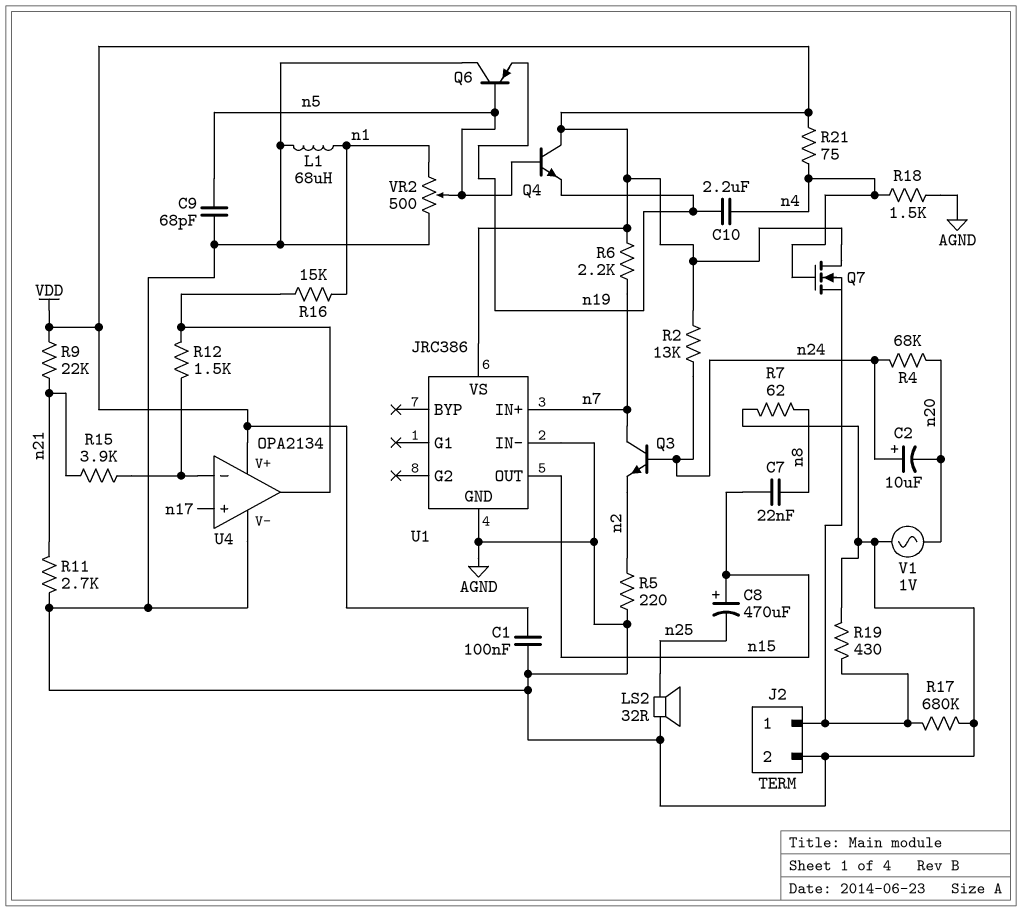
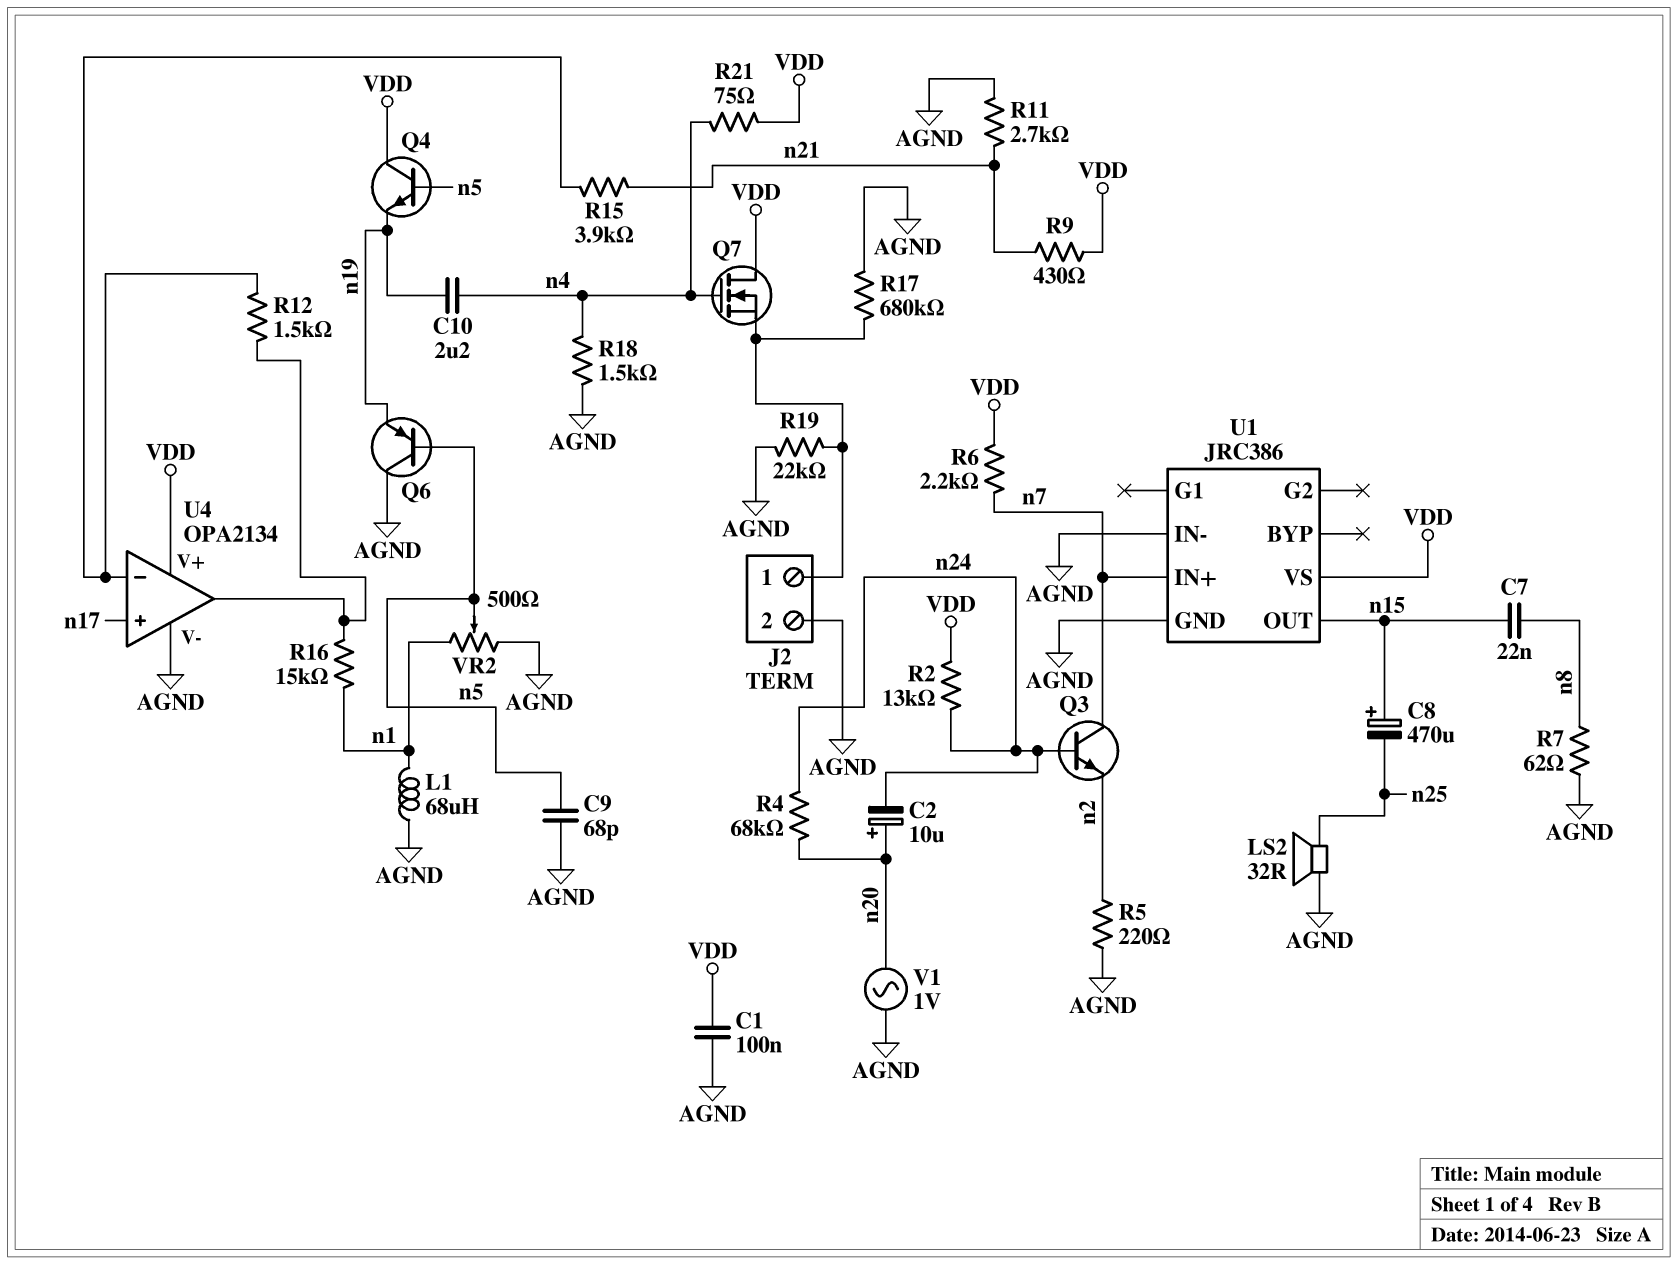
C2: 10uF (plus n24, minus n20) -> 10uF (plus n20, minus n24)
R9: 22k (VDD, n21) -> 430 (VDD, n21)
R19: 430 (AGND, J2/1) -> 22k (AGND, J2/1)

